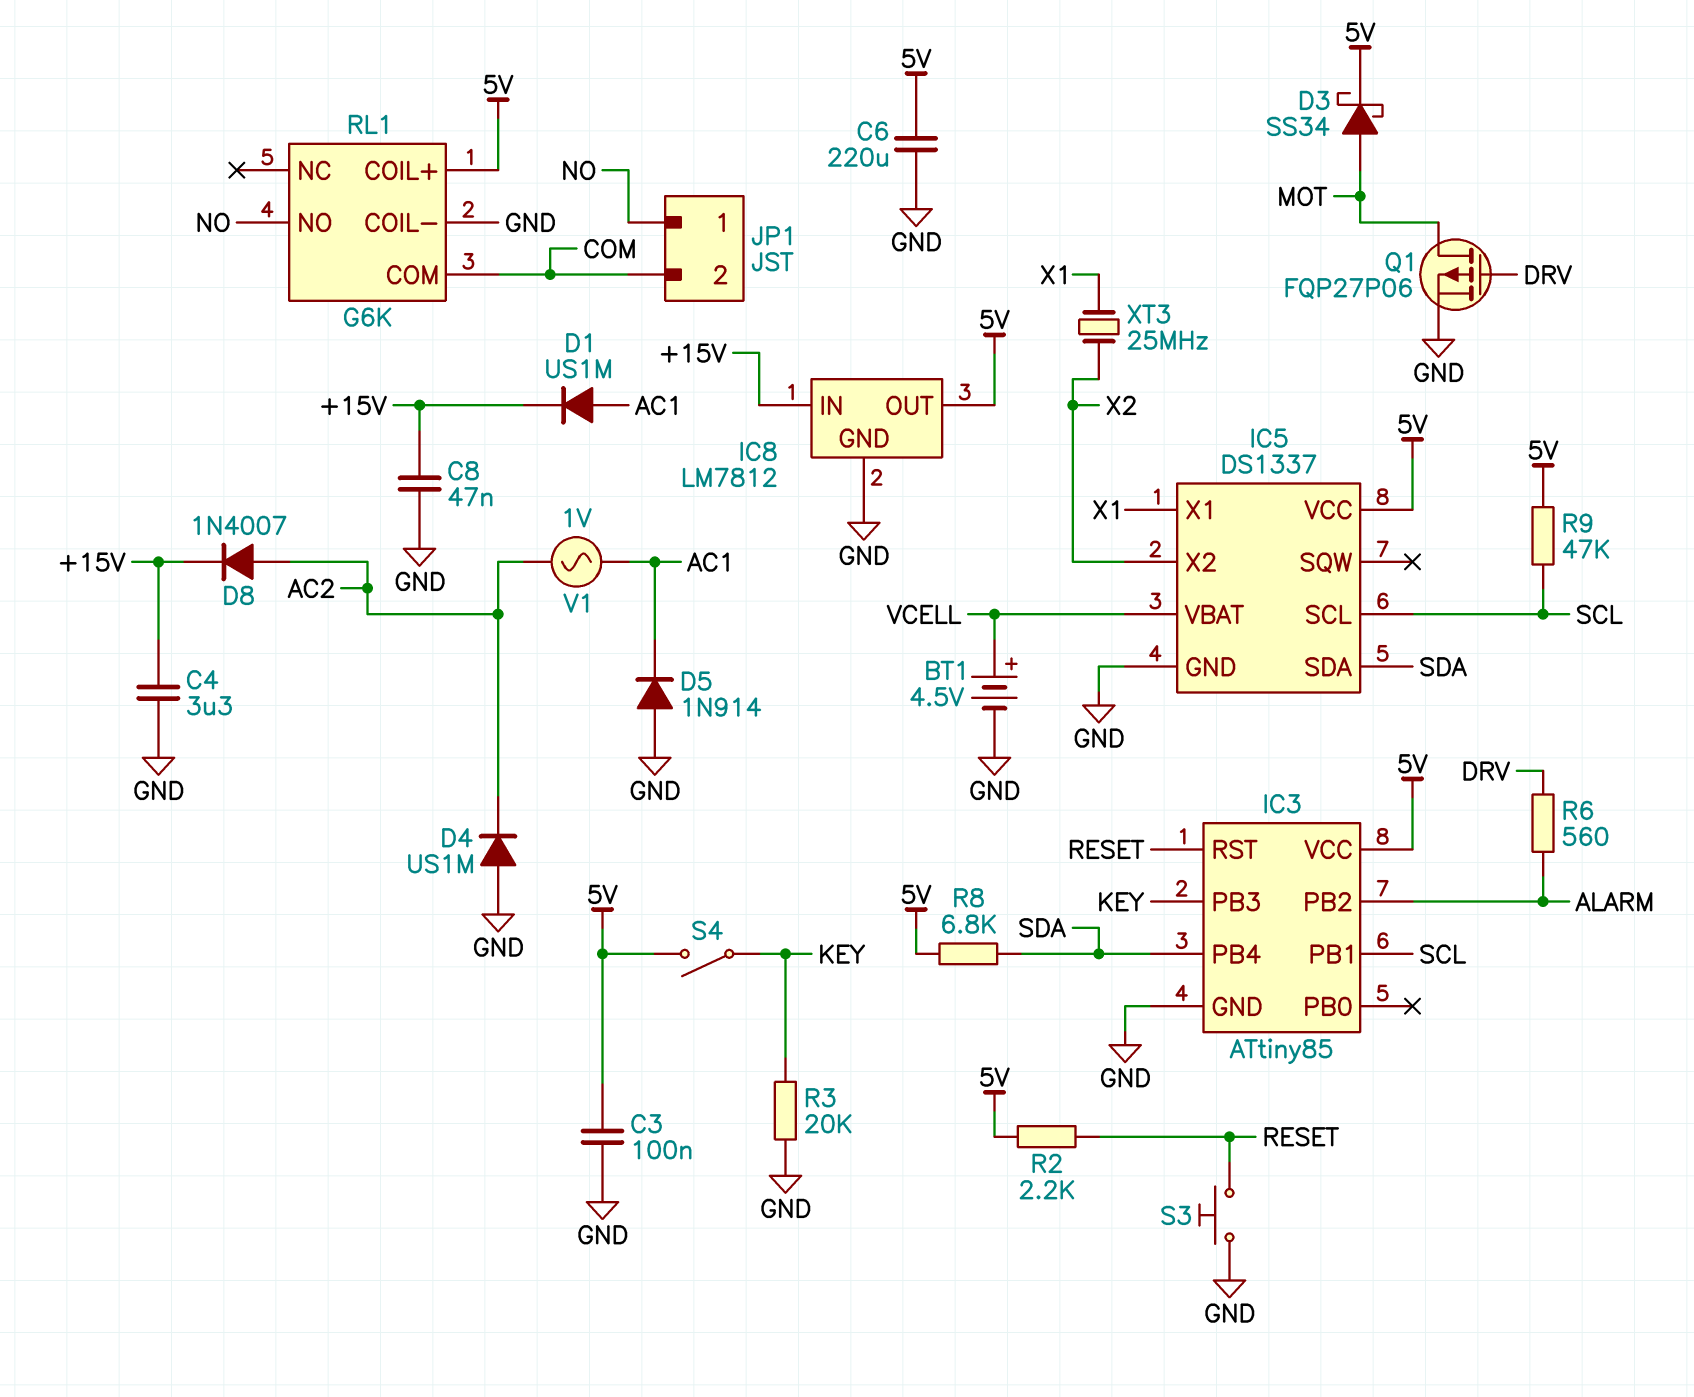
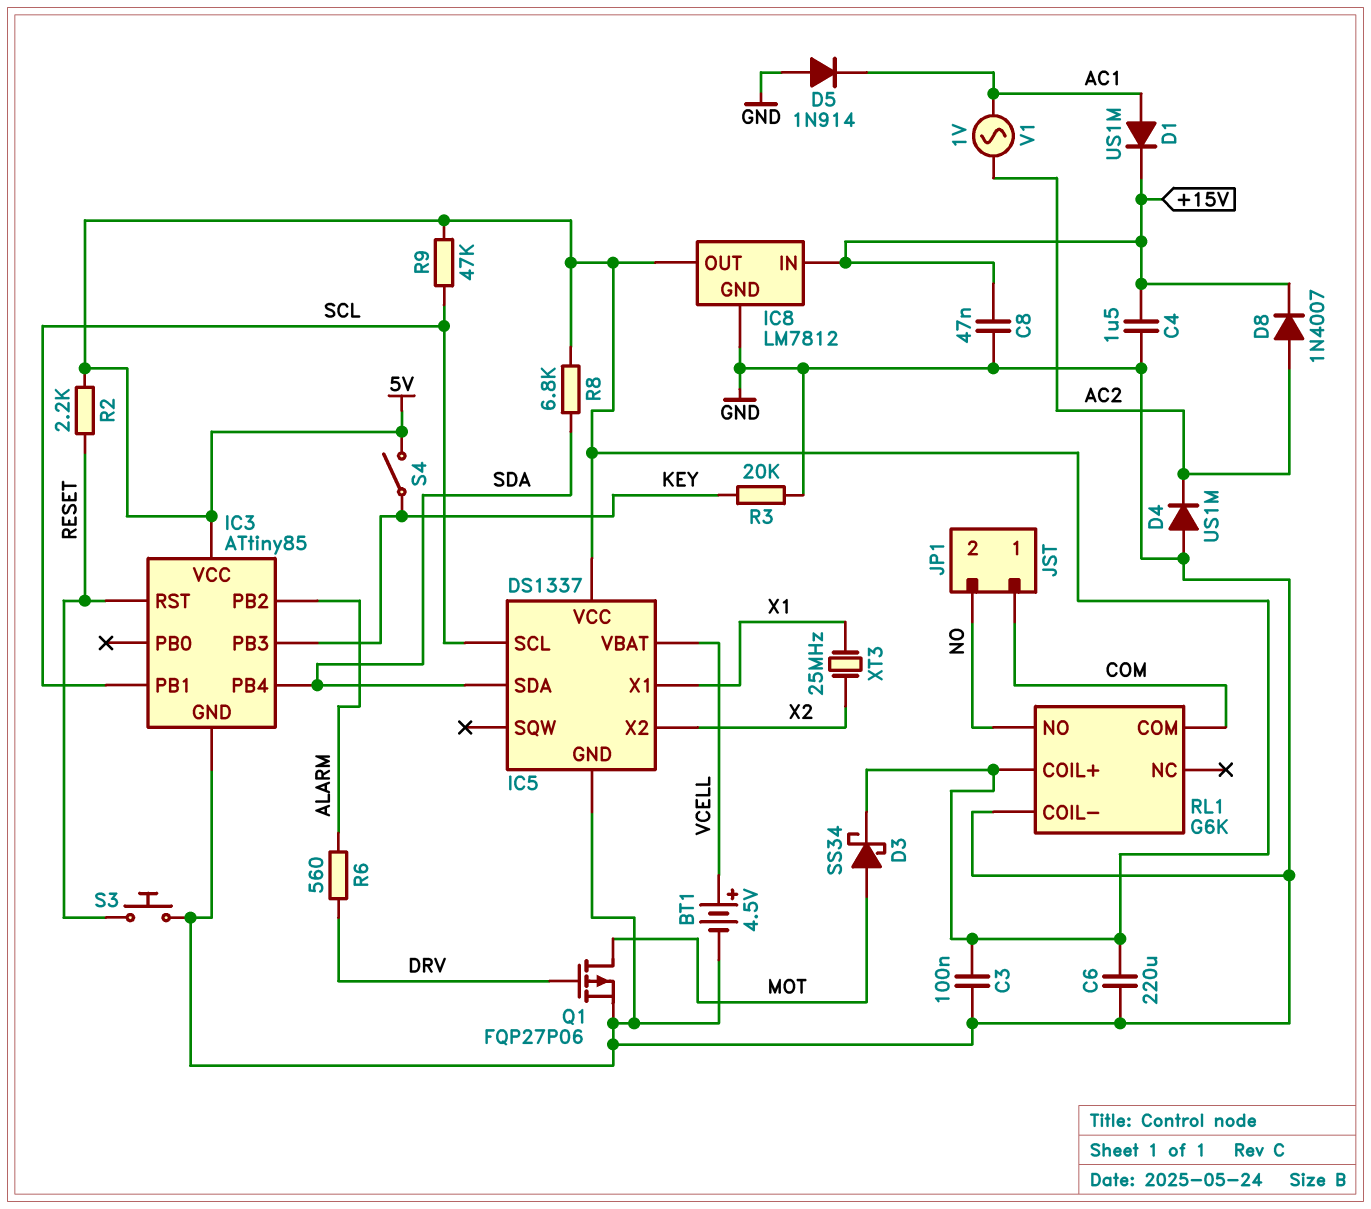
C4: 3.3uF (+15V, GND) -> 1.5uF (+15V, GND)
JP1 pin 1: NO -> COM
JP1 pin 2: COM -> NO

